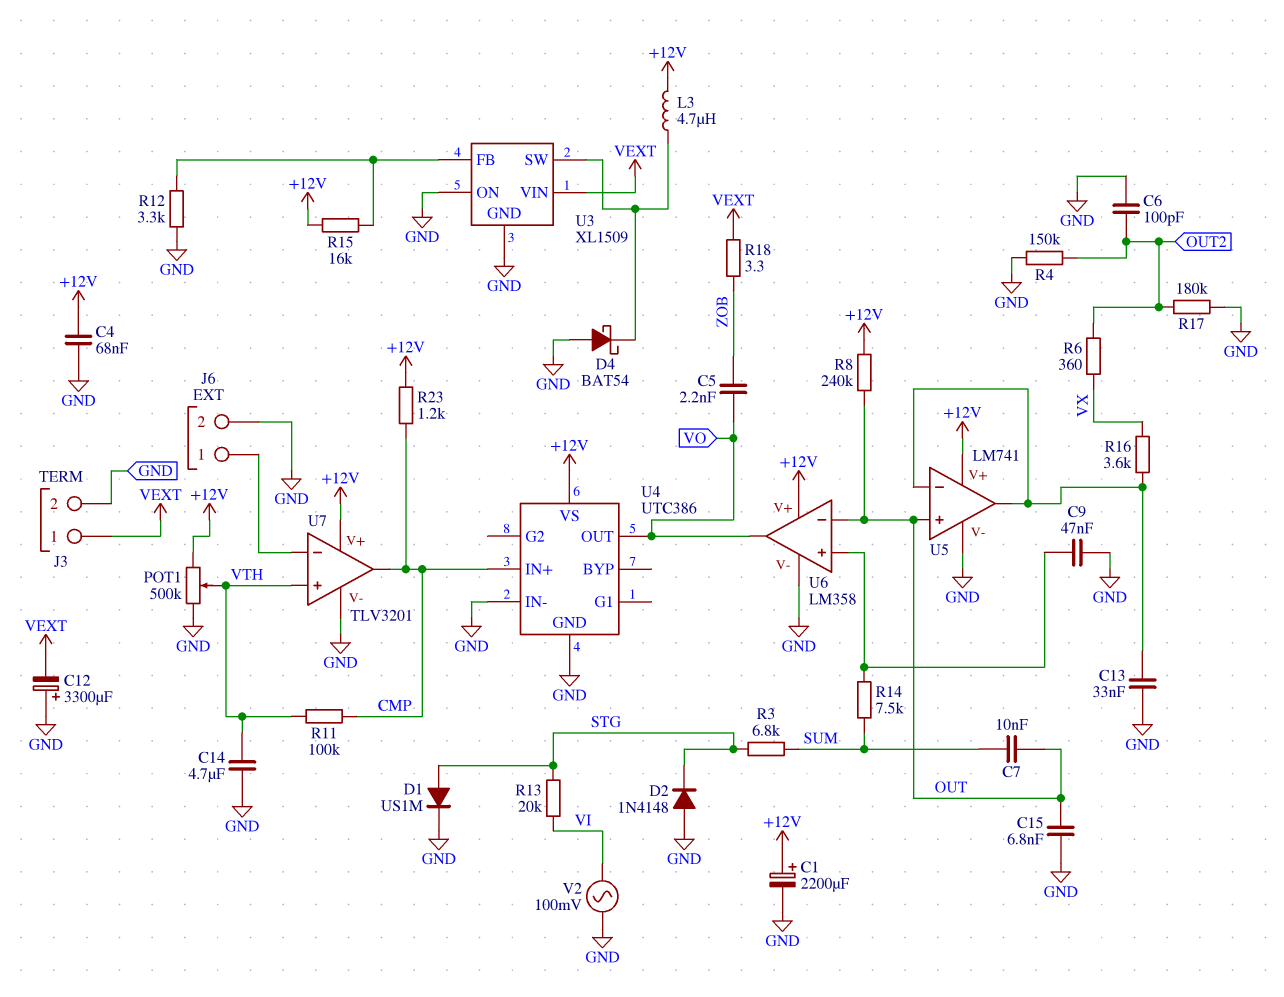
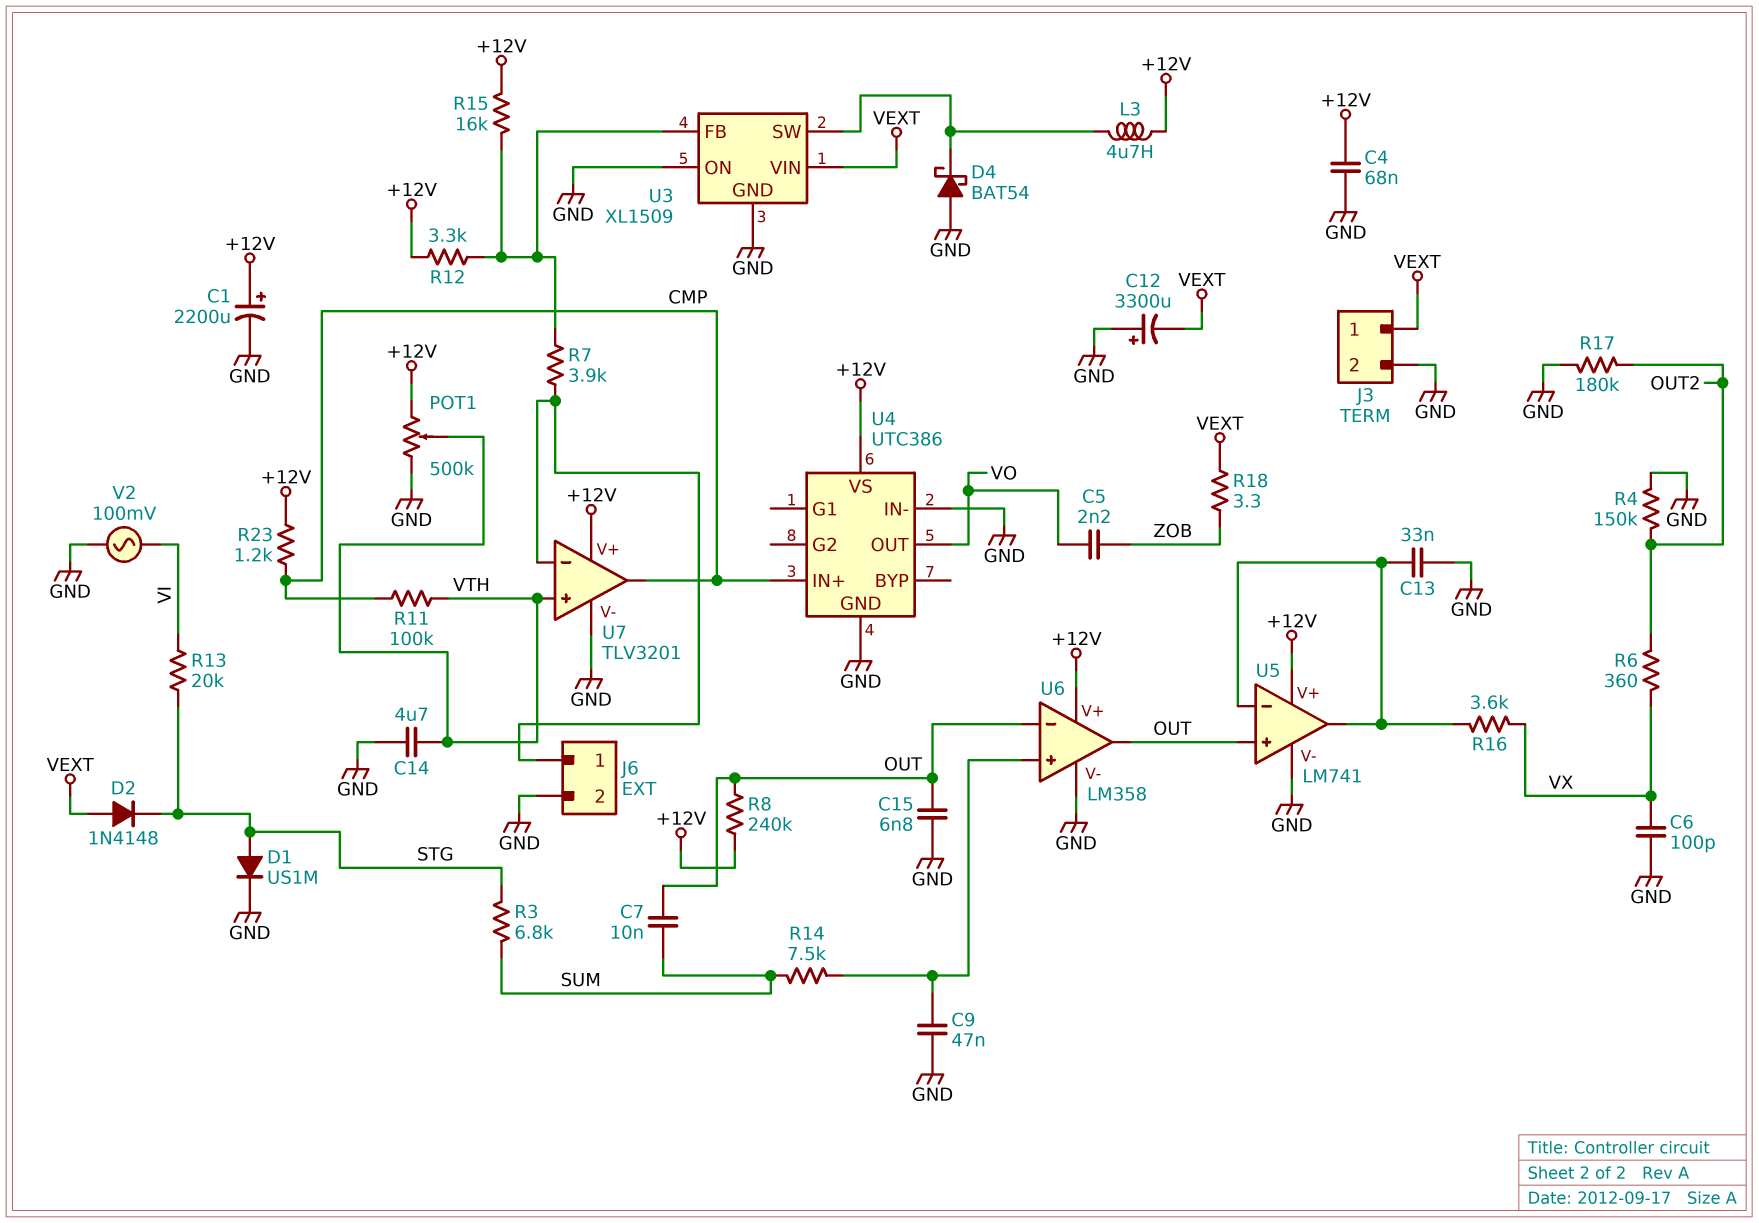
C6: 100pF (GND, OUT2) -> 100pF (GND, VX)
D2: diode 1N4148 (A GND, K STG) -> diode 1N4148 (A VEXT, K STG)
R7: none -> 3.9k (J6/1, U3/FB)
R12: 3.3k (GND, U3/FB) -> 3.3k (+12V, U3/FB)
U6 pin out: VO -> OUT

